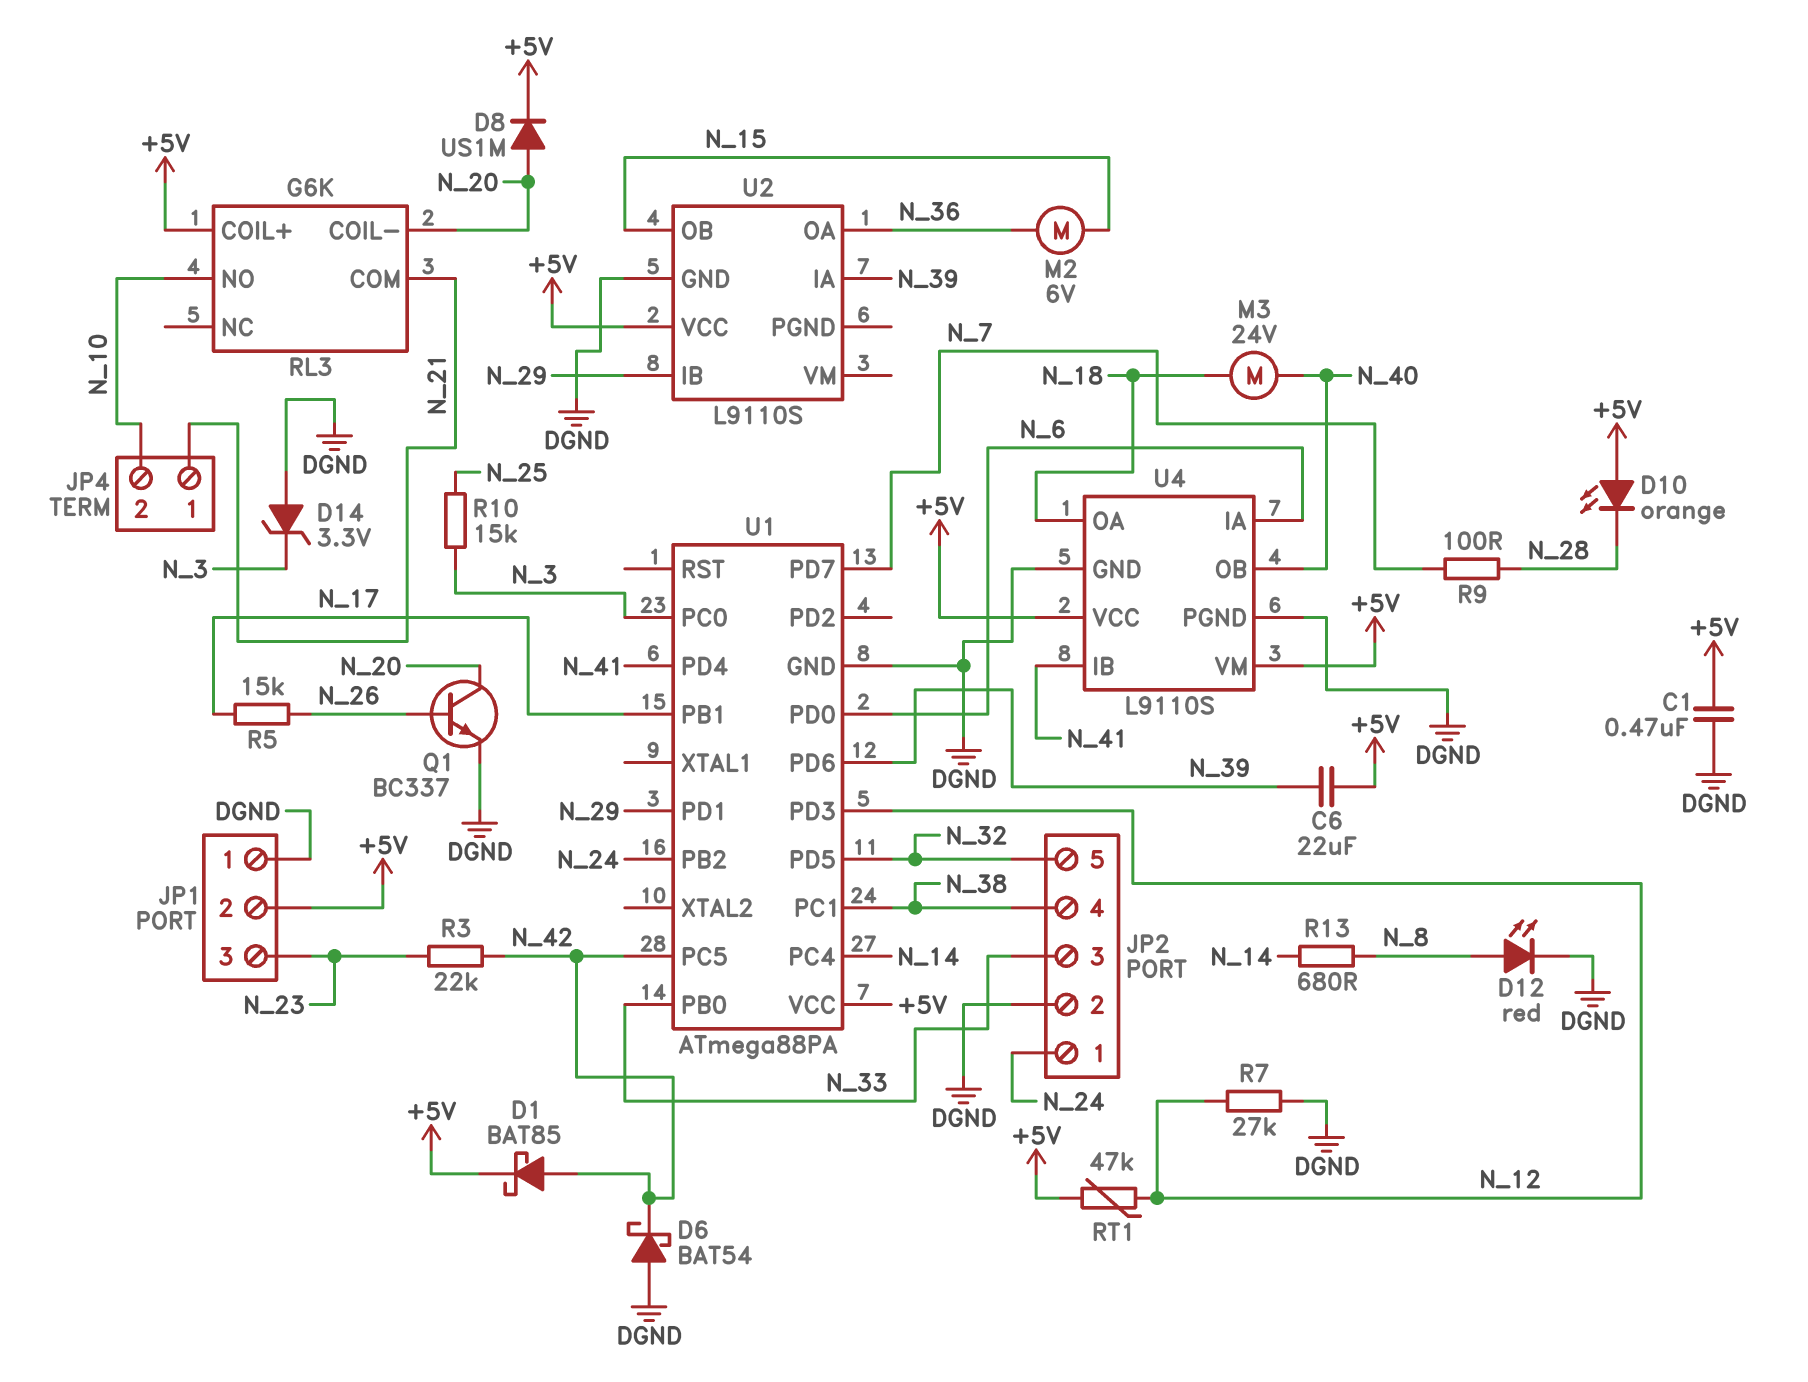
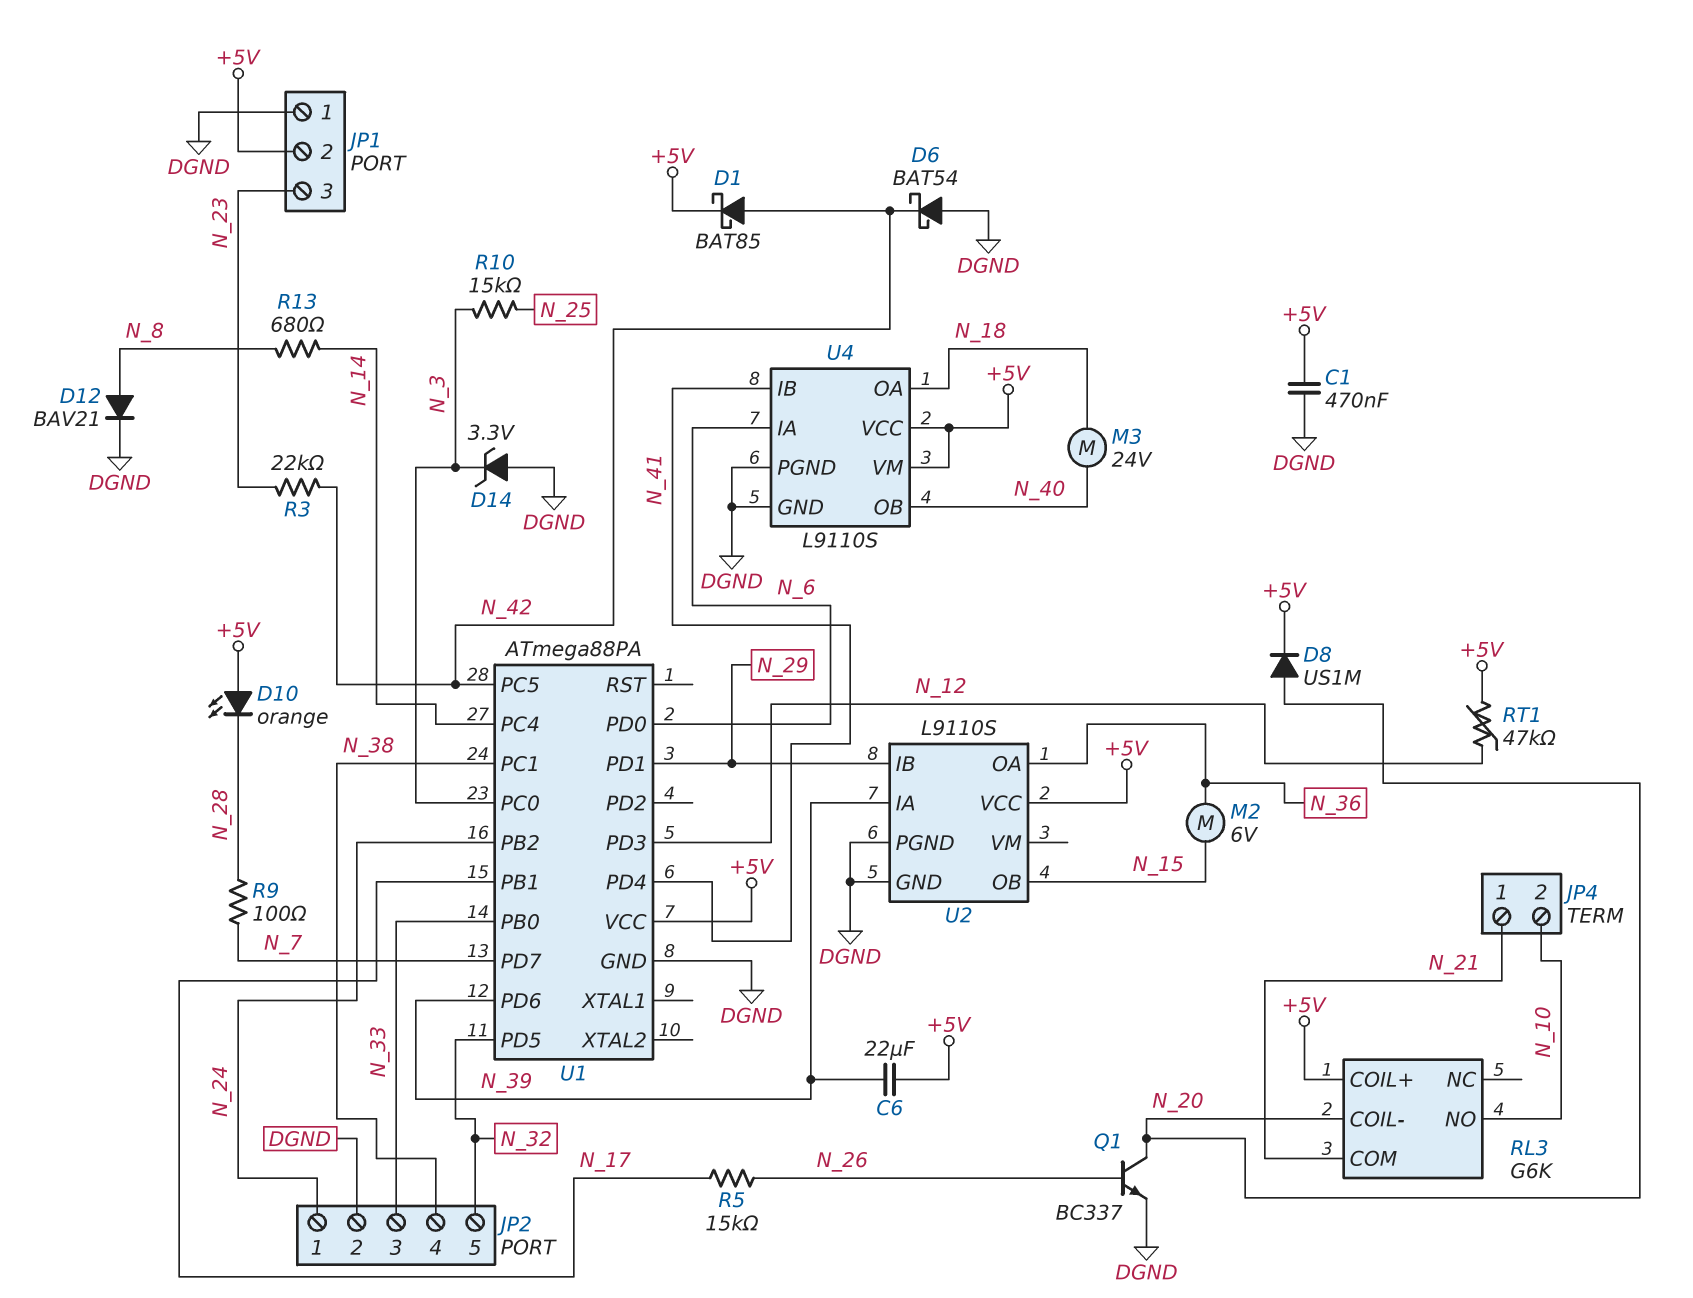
D12: LED red (A N_8, K DGND) -> diode BAV21 (A N_8, K DGND)
R7: 27k (DGND, N_12) -> none
U2 pin PGND: none -> DGND

